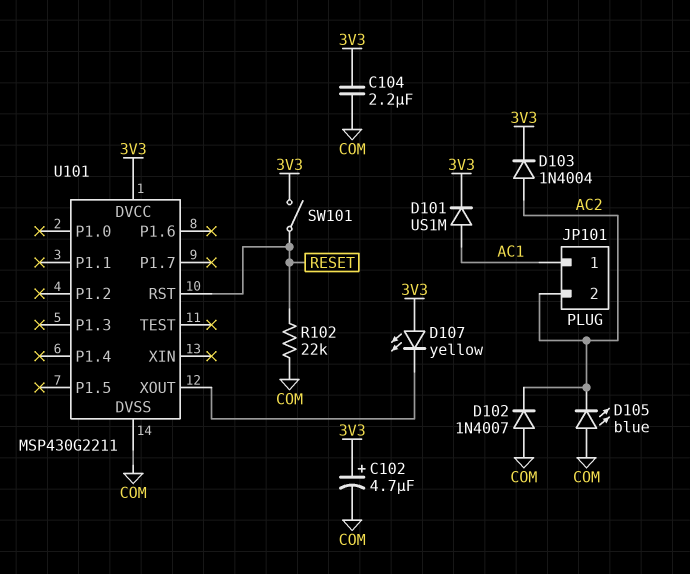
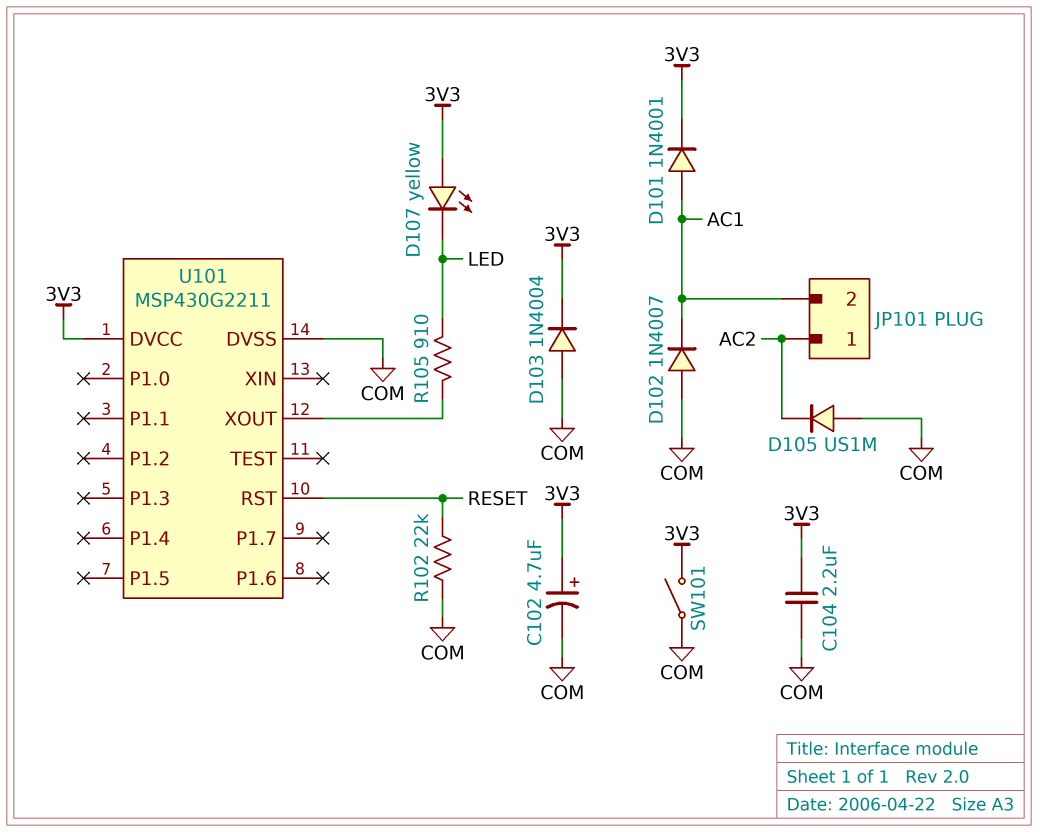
D101: diode US1M (A AC1, K 3V3) -> diode 1N4001 (A AC1, K 3V3)
D102: diode 1N4007 (A COM, K AC2) -> diode 1N4007 (A COM, K AC1)
D103: diode 1N4004 (A AC2, K 3V3) -> diode 1N4004 (A COM, K 3V3)
D105: LED blue (A COM, K AC2) -> diode US1M (A COM, K AC2)
D107: LED yellow (A 3V3, K U101/XOUT) -> LED yellow (A 3V3, K LED)
JP101 pin 1: AC1 -> AC2
JP101 pin 2: AC2 -> AC1
R105: none -> 910 (LED, U101/XOUT)
SW101: switch (3V3, RESET) -> switch (3V3, COM)

